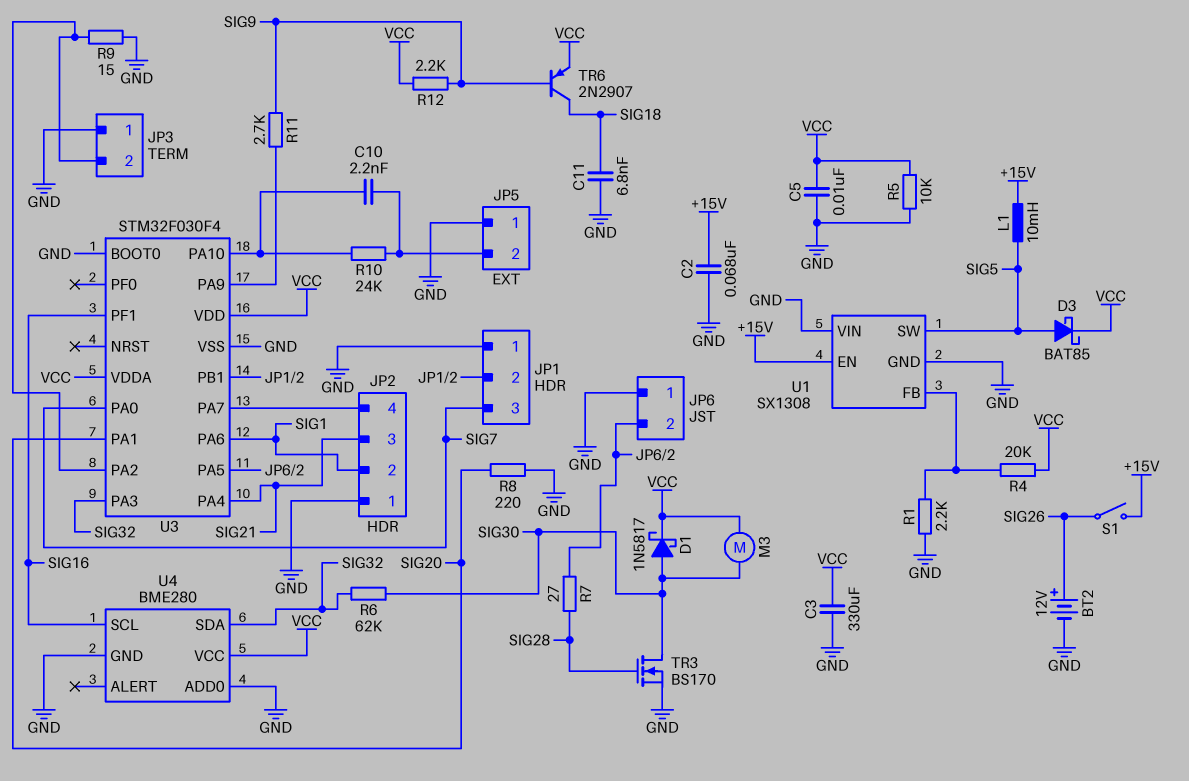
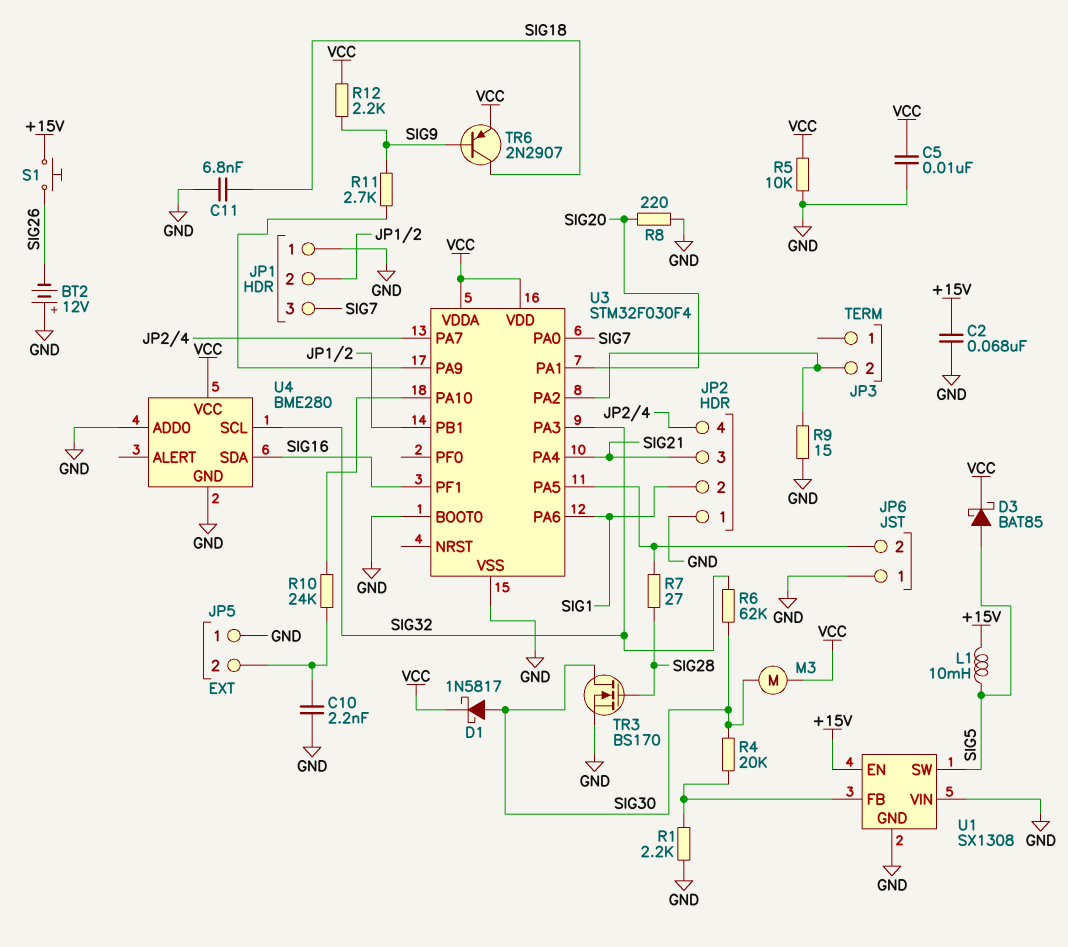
BT2: 12V (plus SIG26, minus GND) -> 12V (plus GND, minus SIG26)
C3: 330uF (GND, VCC) -> none
C10: 2.2nF (JP5/2, U3/PA10) -> 2.2nF (GND, JP5/2)
JP3 pin 1: GND -> none
R4: 20k (U1/FB, VCC) -> 20k (SIG30, U1/FB)
S1: switch (+15V, SIG26) -> button (+15V, SIG26)
U4 pin SCL: SIG16 -> SIG32
U4 pin SDA: SIG32 -> SIG16

